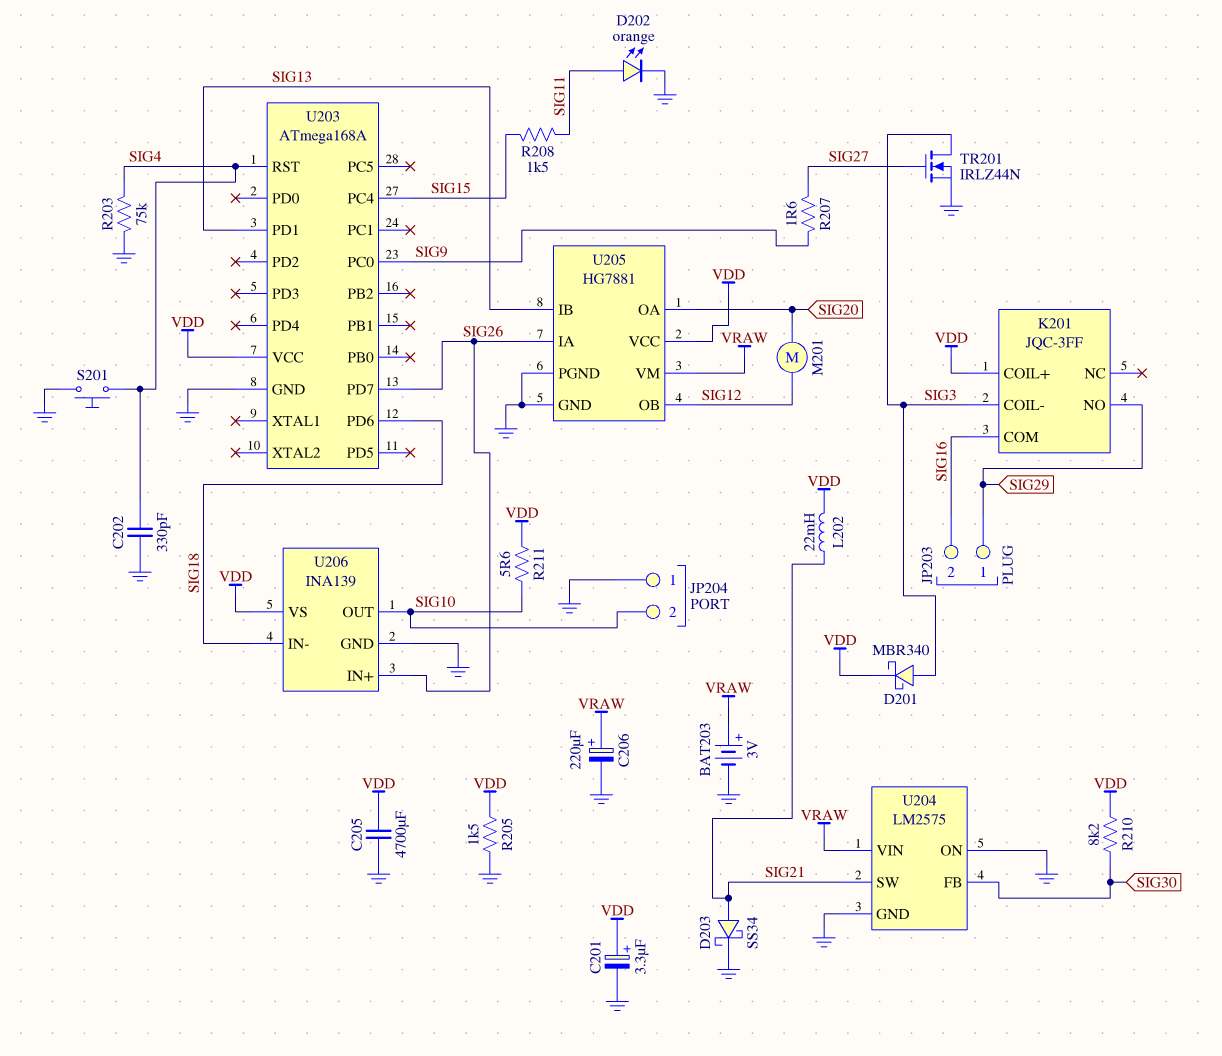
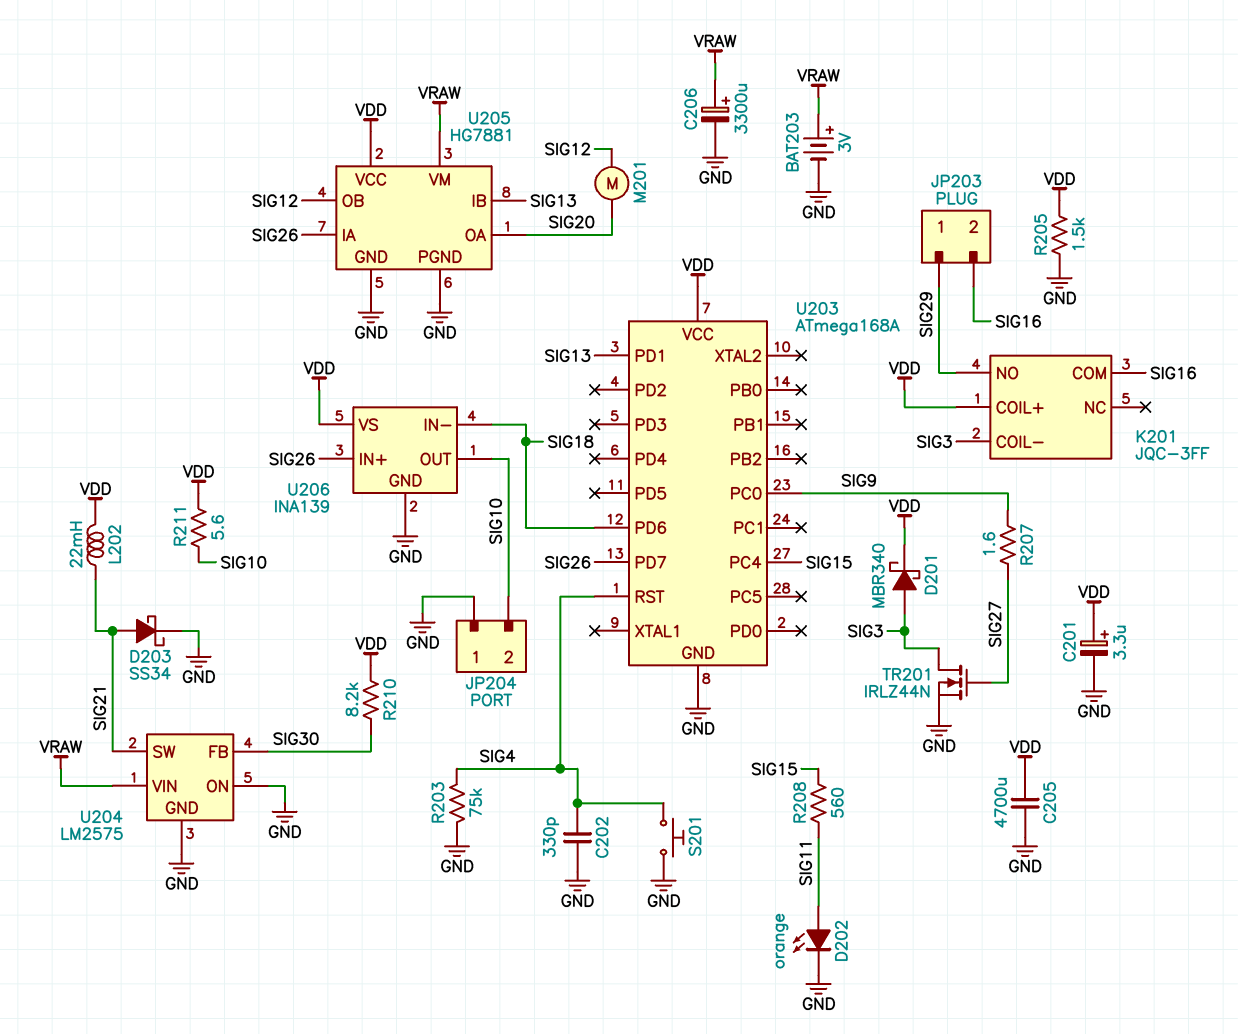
C206: 220uF (plus VRAW, minus GND) -> 3300uF (plus VRAW, minus GND)
R208: 1.5k (SIG11, SIG15) -> 560 (SIG11, SIG15)

